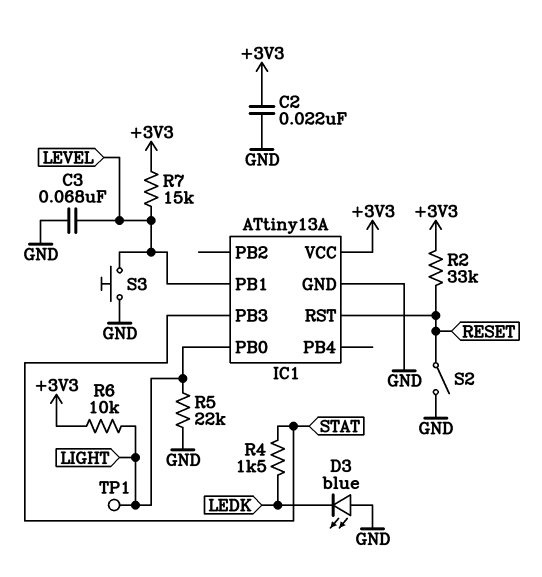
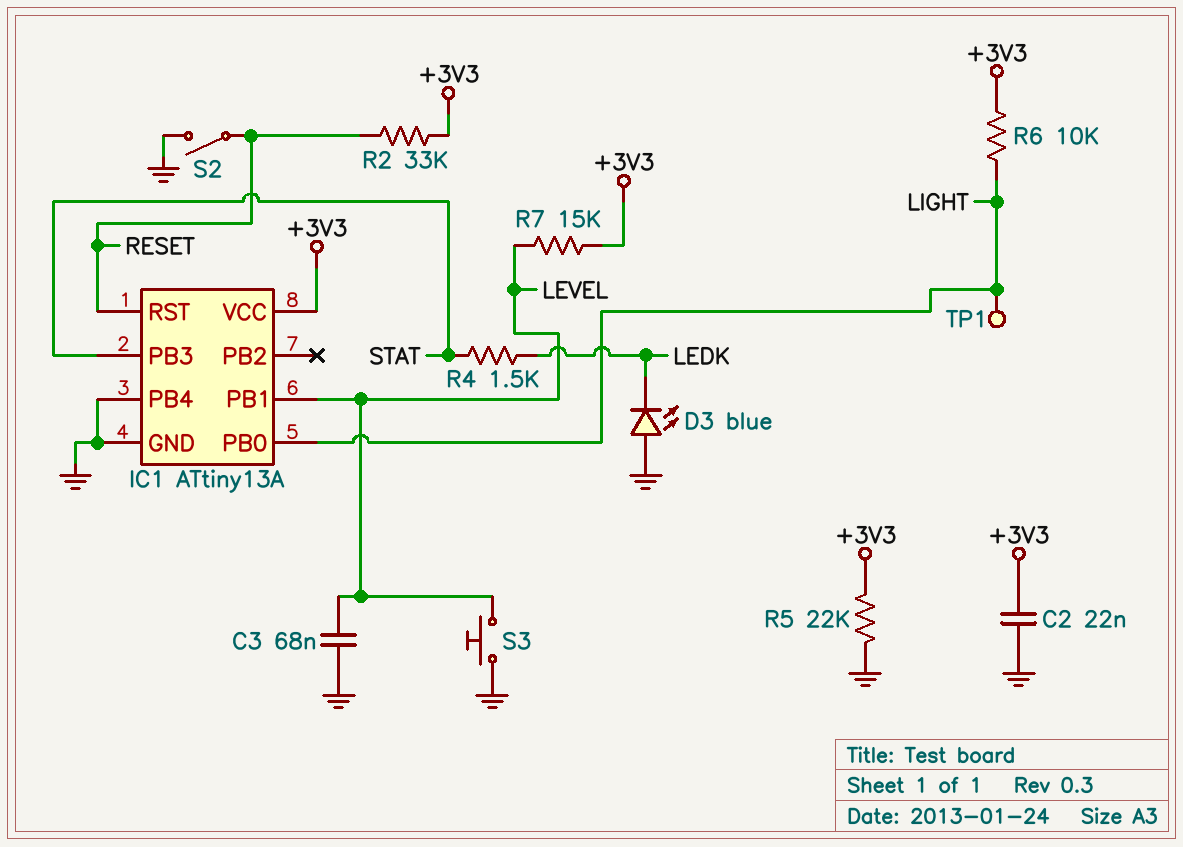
IC1 pin PB4: none -> GND
R5: 22k (GND, LIGHT) -> 22k (+3V3, GND)

